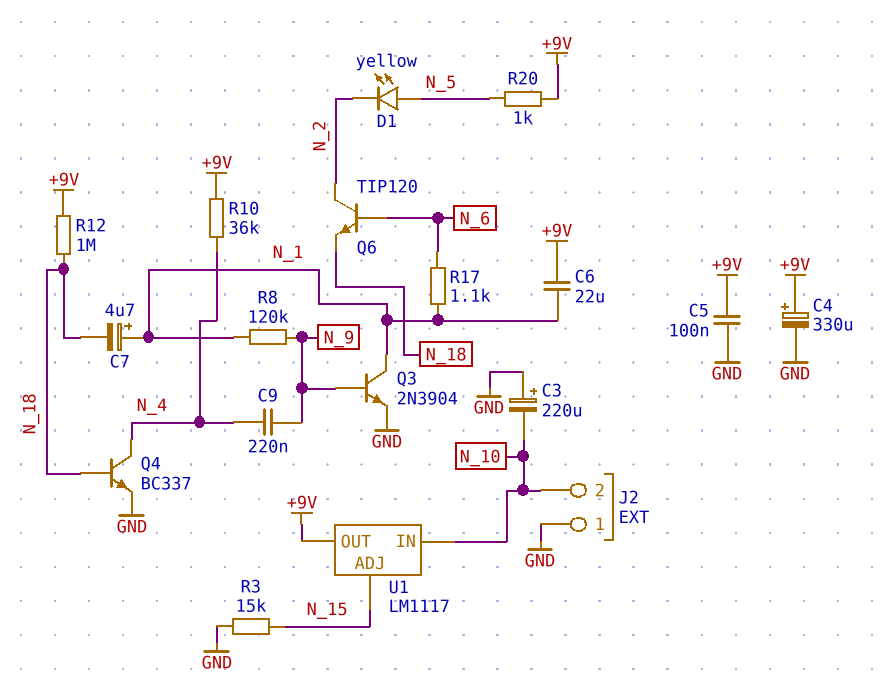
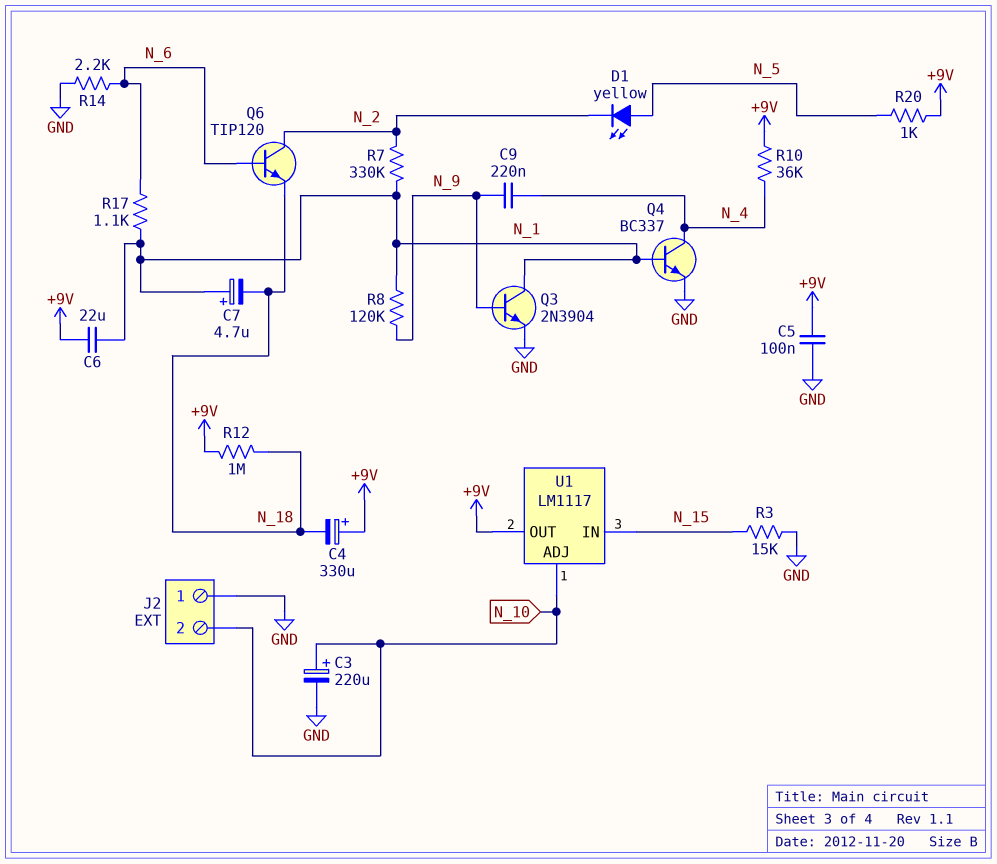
C3: 220uF (plus GND, minus N_10) -> 220uF (plus N_10, minus GND)
C4: 330uF (plus +9V, minus GND) -> 330uF (plus +9V, minus N_18)
Q4: NPN BC337 (B N_18, C N_4, E GND) -> NPN BC337 (B N_1, C N_4, E GND)
R7: none -> 330k (N_1, N_2)
R14: none -> 2.2k (GND, N_6)
U1 pin ADJ: N_15 -> N_10
U1 pin IN: N_10 -> N_15

